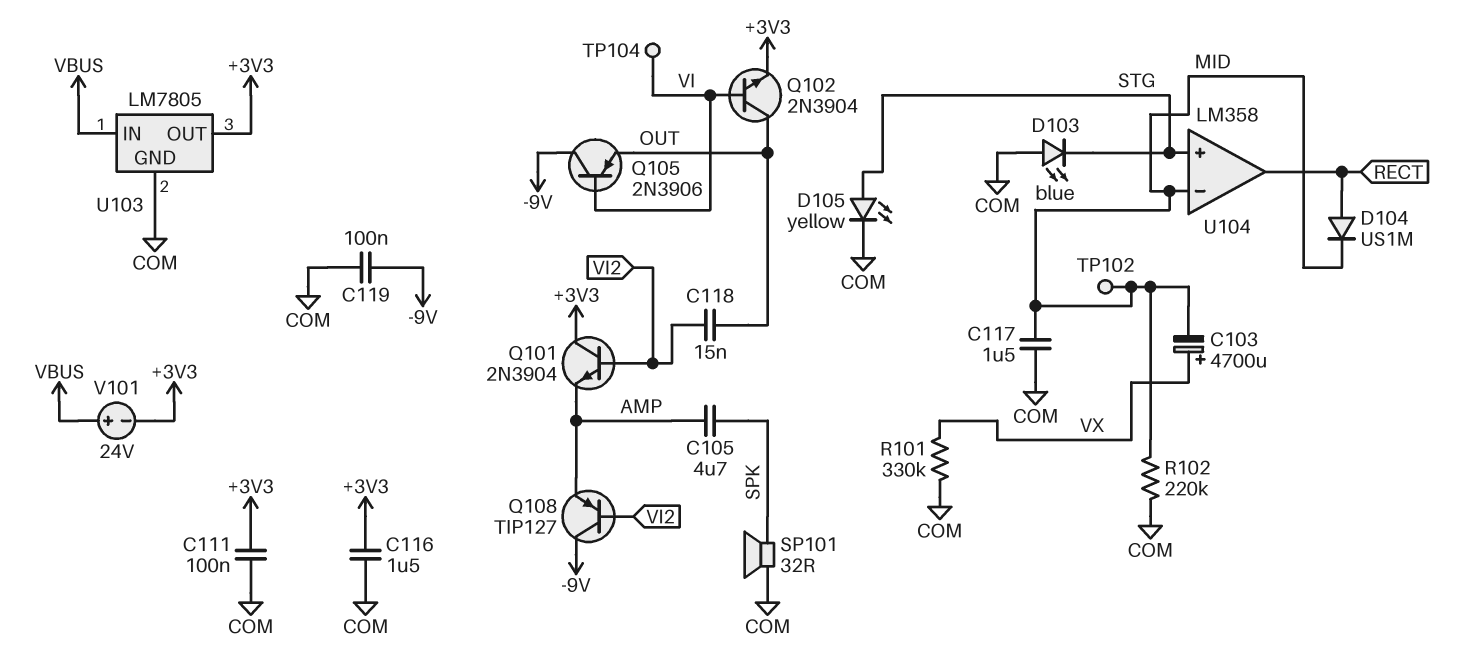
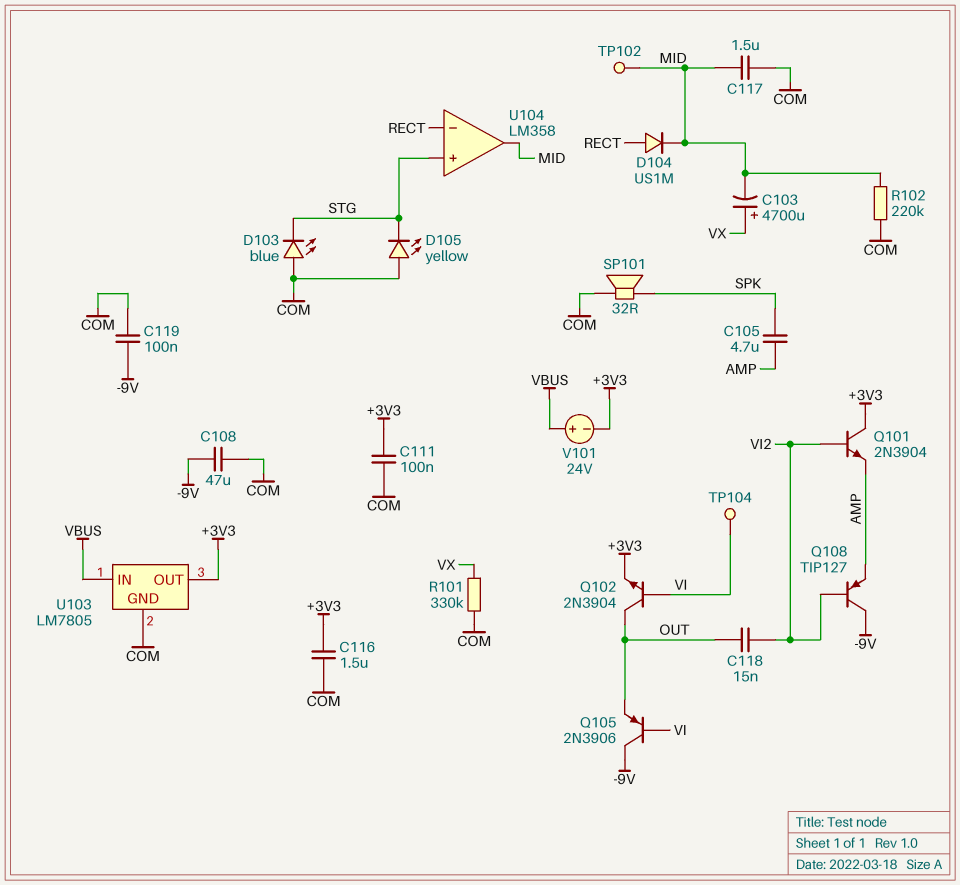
C108: none -> 47uF (-9V, COM)
D105: LED yellow (A STG, K COM) -> LED yellow (A COM, K STG)
U104 pin in-: MID -> RECT
U104 pin out: RECT -> MID

